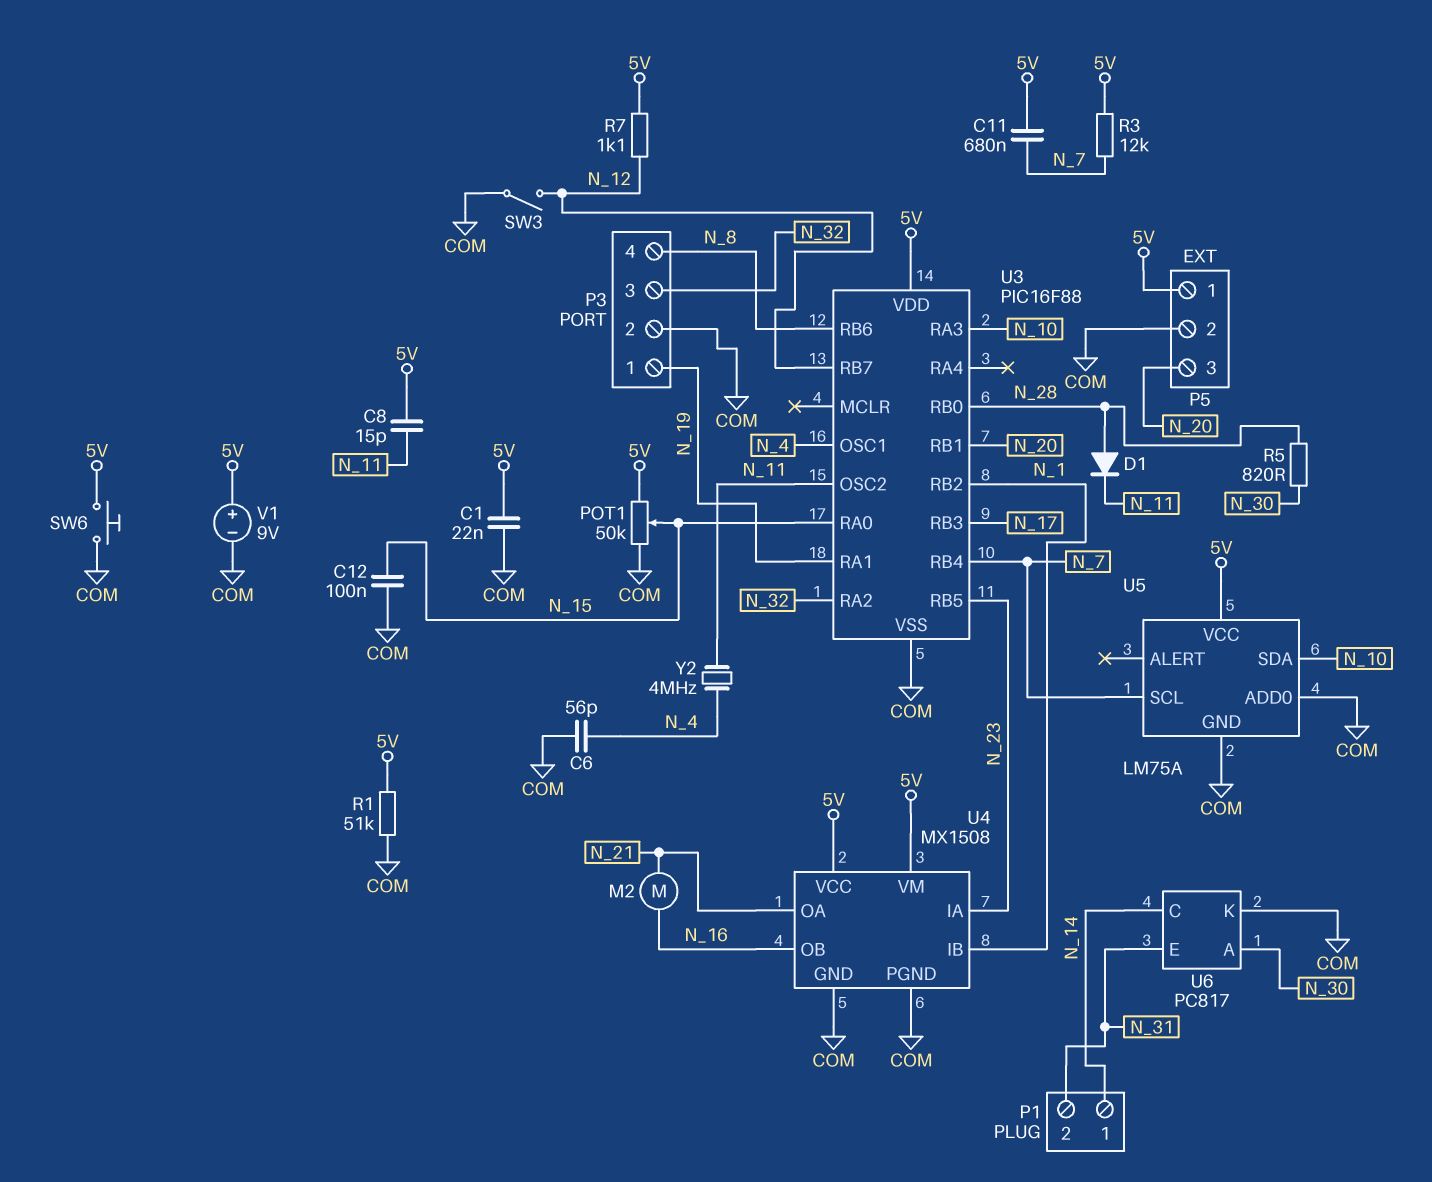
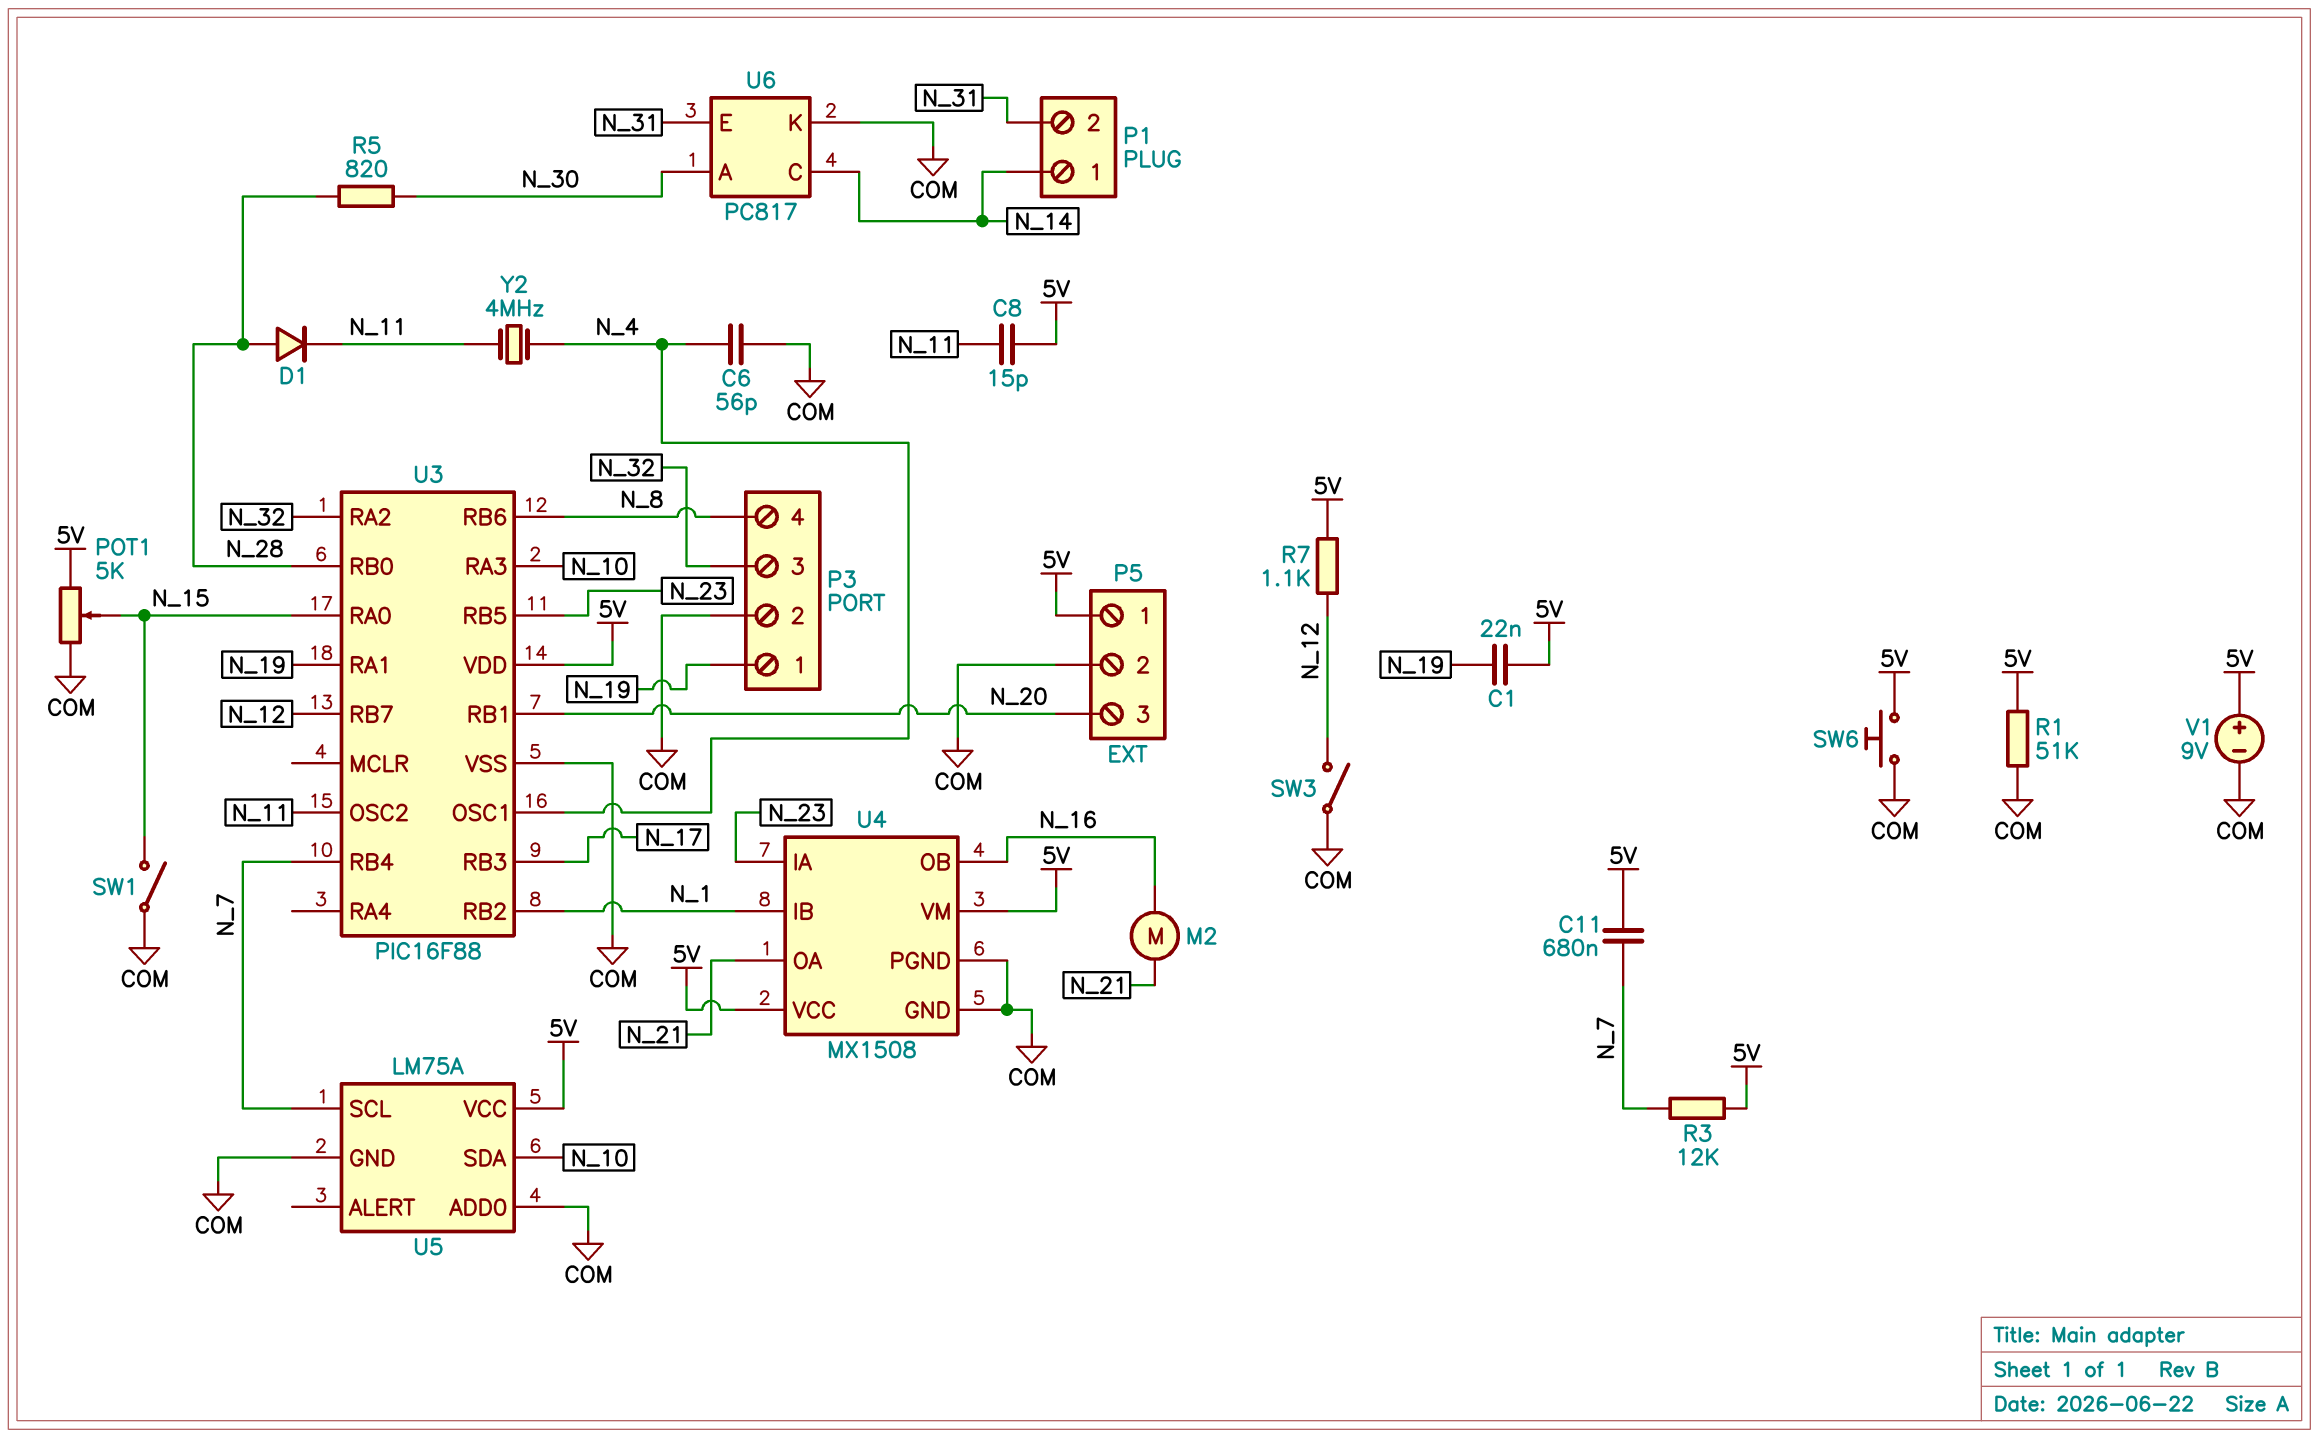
C1: 22nF (5V, COM) -> 22nF (5V, N_19)
C12: 100nF (COM, N_15) -> none
POT1: 50k (5V, COM, wiper N_15) -> 5k (5V, COM, wiper N_15)
SW1: none -> switch (COM, N_15)

